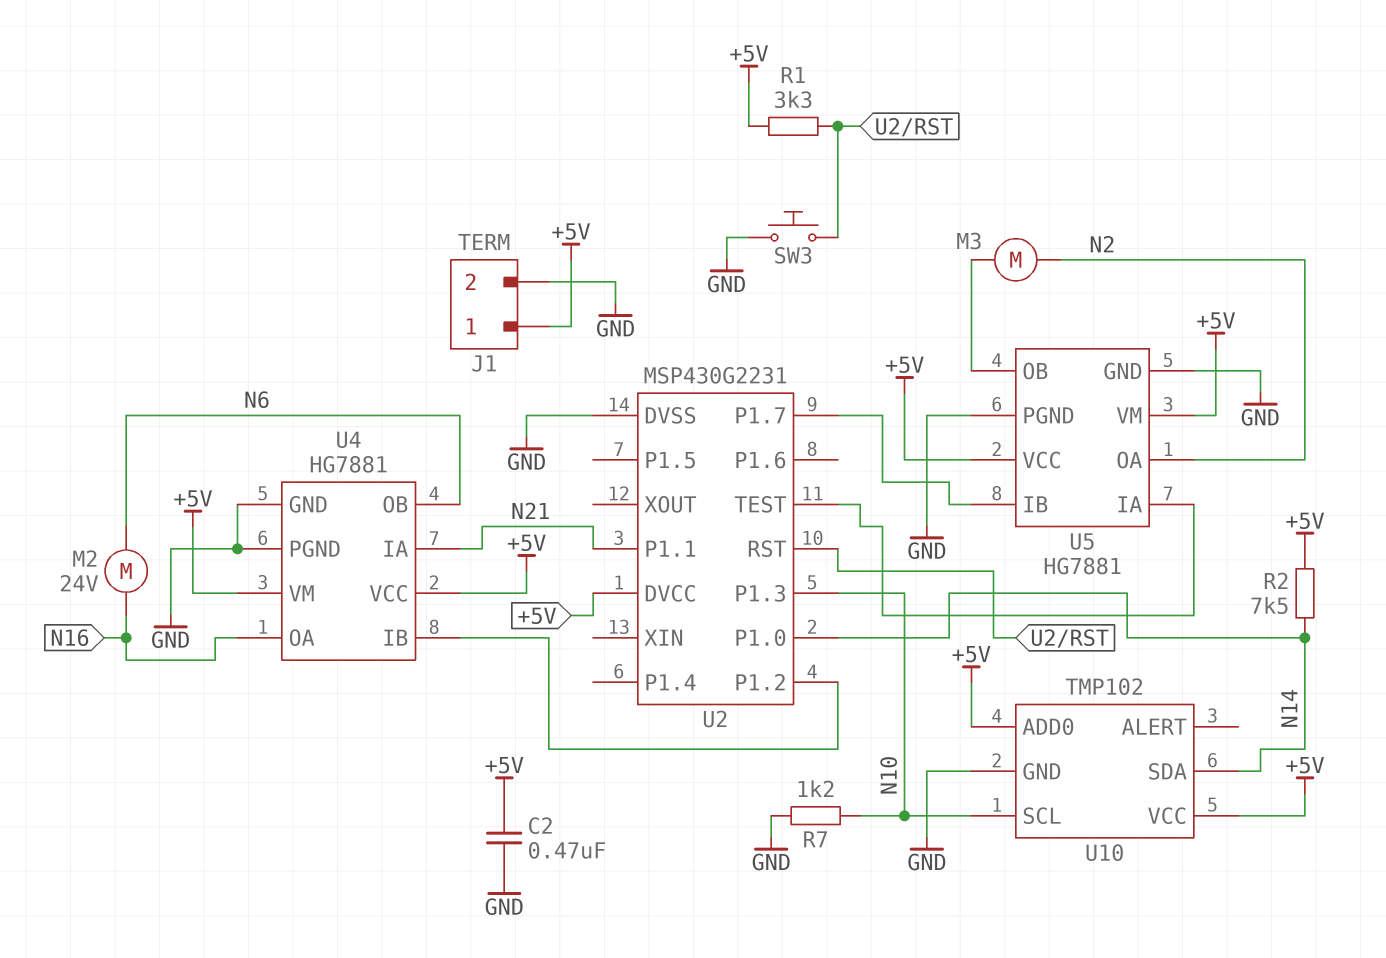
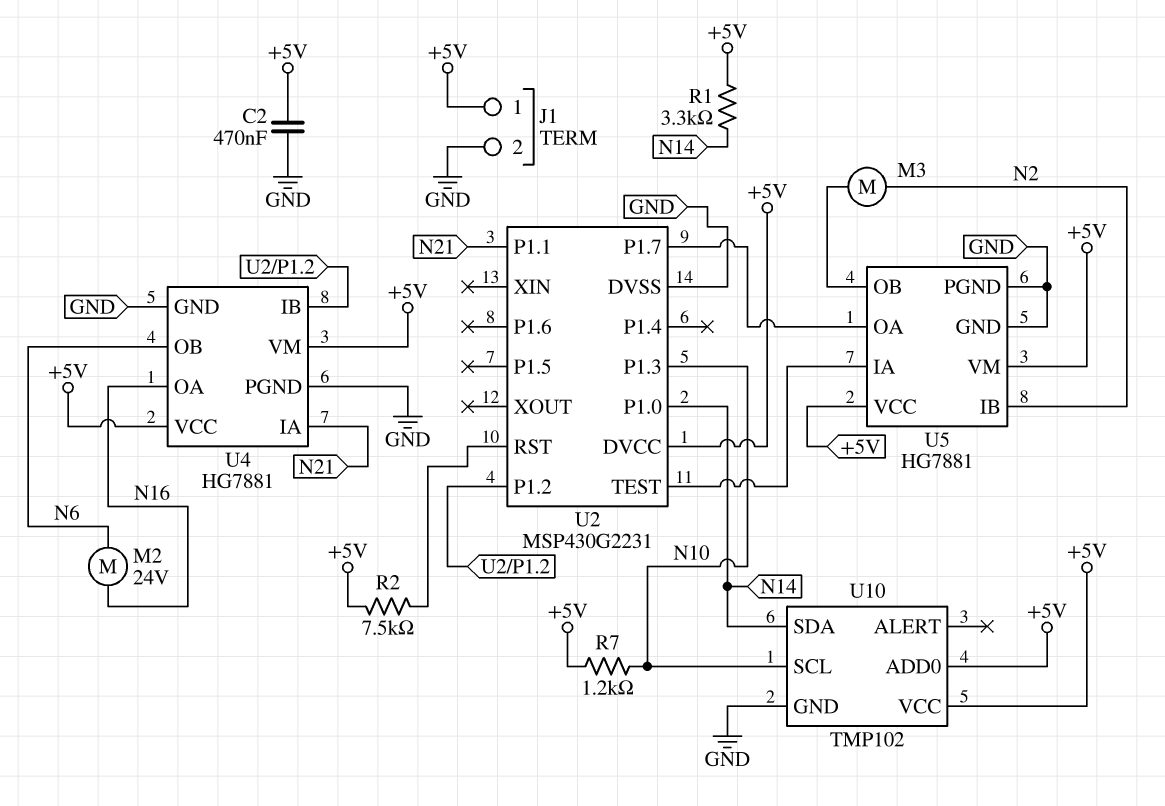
R1: 3.3k (+5V, U2/RST) -> 3.3k (+5V, N14)
R2: 7.5k (+5V, N14) -> 7.5k (+5V, U2/RST)
R7: 1.2k (GND, N10) -> 1.2k (+5V, N10)
SW3: button (GND, U2/RST) -> none
U5 pin IB: U2/P1.7 -> N2
U5 pin OA: N2 -> U2/P1.7

